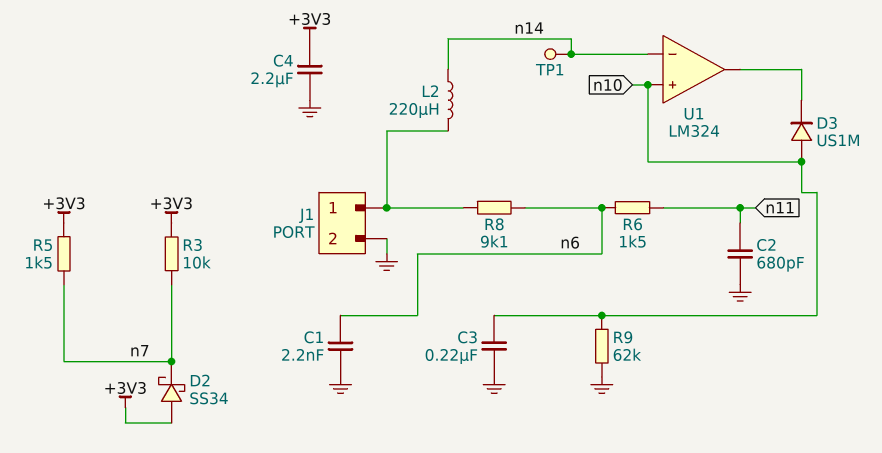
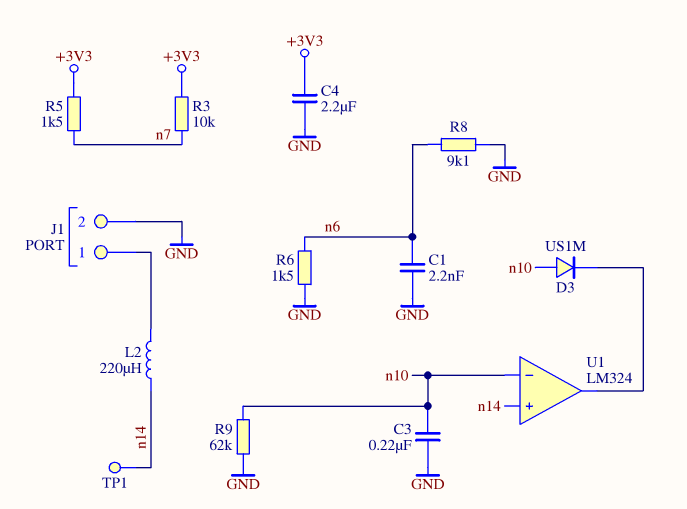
C2: 680pF (GND, n11) -> none
D2: schottky SS34 (A +3V3, K n7) -> none
R6: 1.5k (n6, n11) -> 1.5k (GND, n6)
R8: 9.1k (J1/1, n6) -> 9.1k (GND, n6)
U1 pin in+: n10 -> n14
U1 pin in-: n14 -> n10

